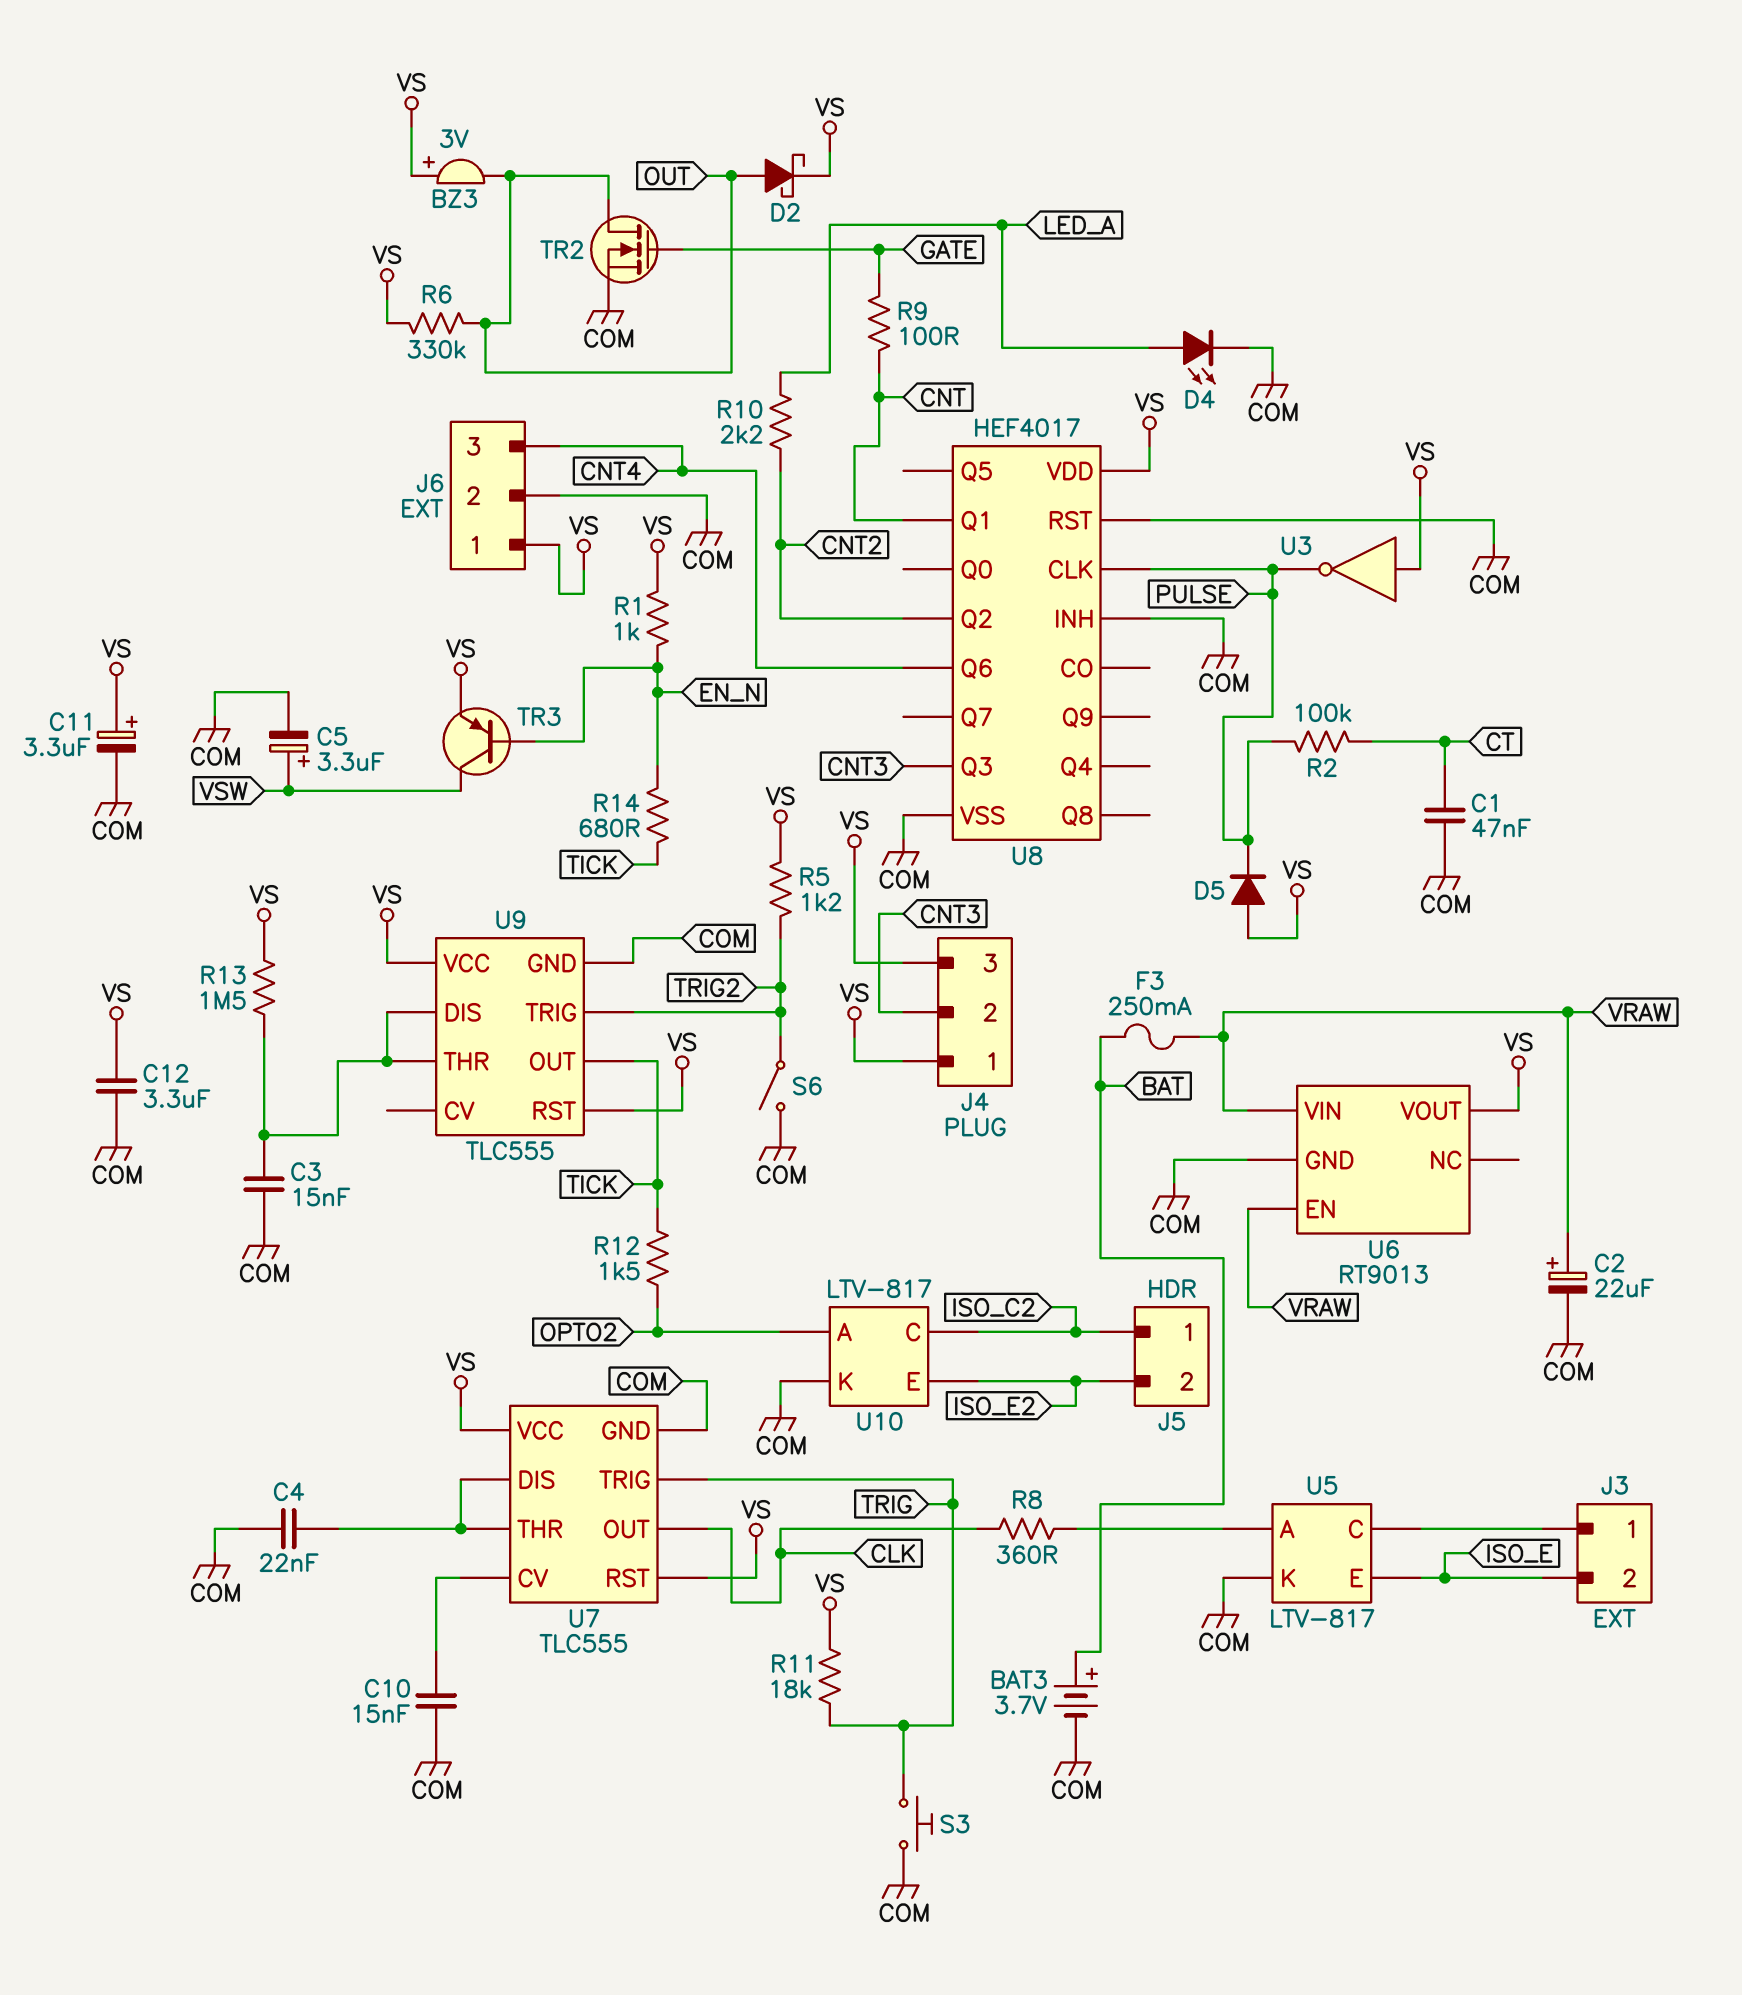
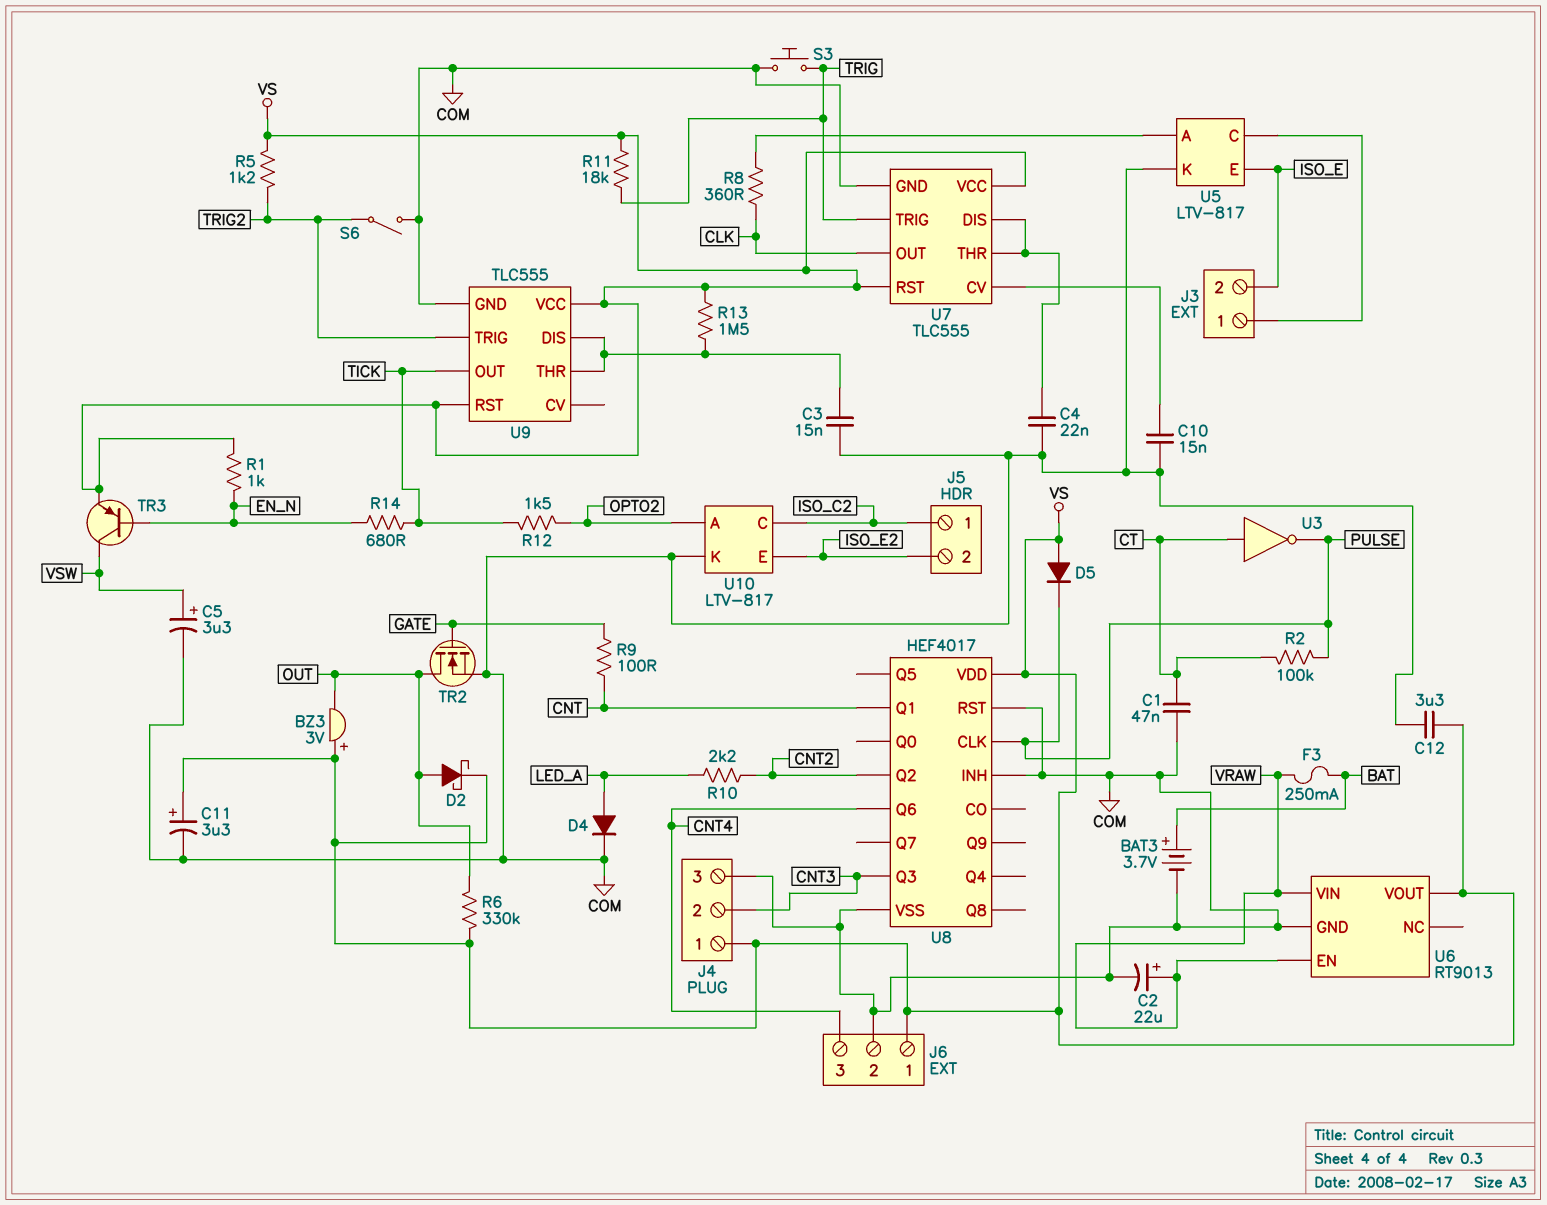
D4: LED (A LED_A, K COM) -> diode (A LED_A, K COM)
J4 pin 3: VS -> COM
U3: NOT (in VS, out PULSE) -> NOT (in CT, out PULSE)

